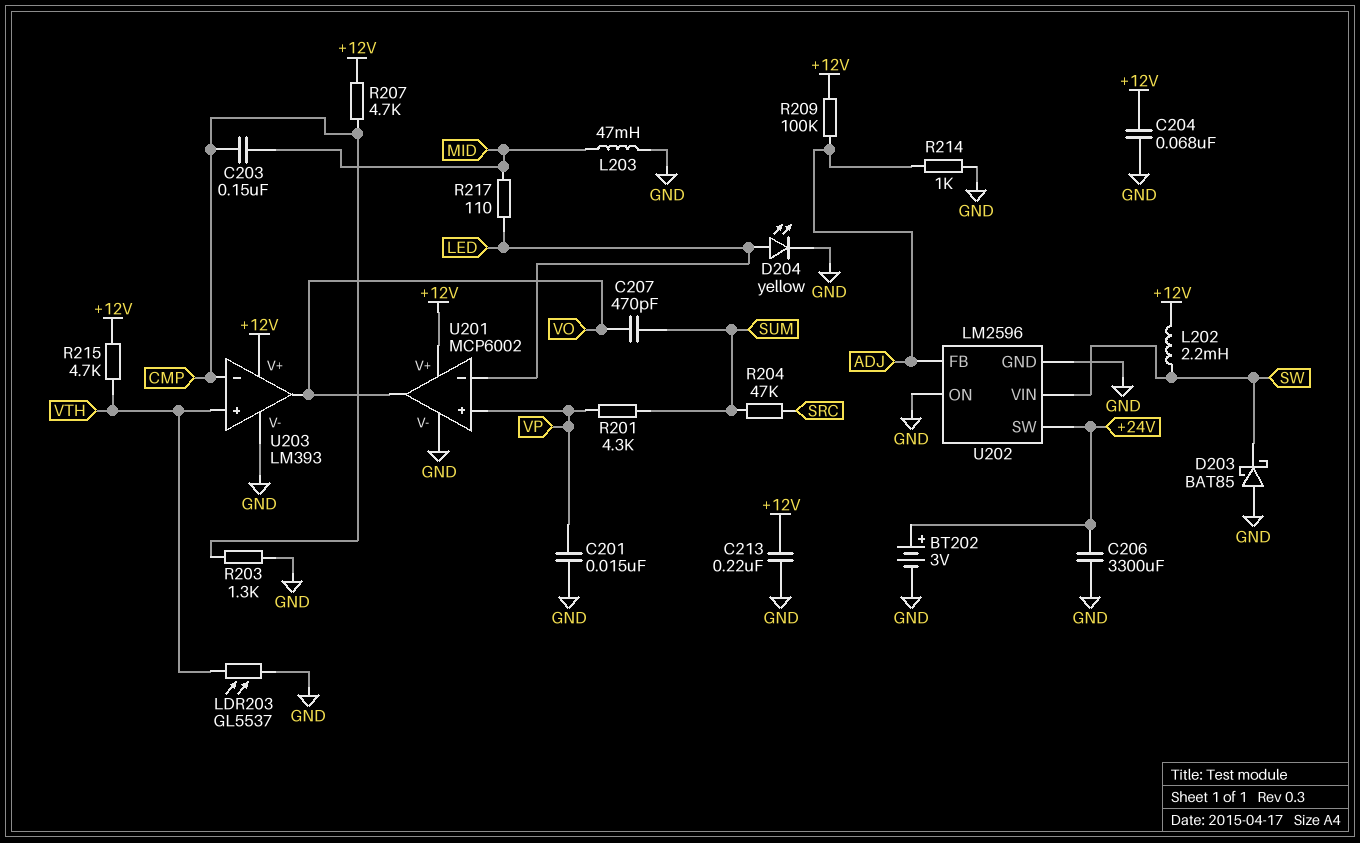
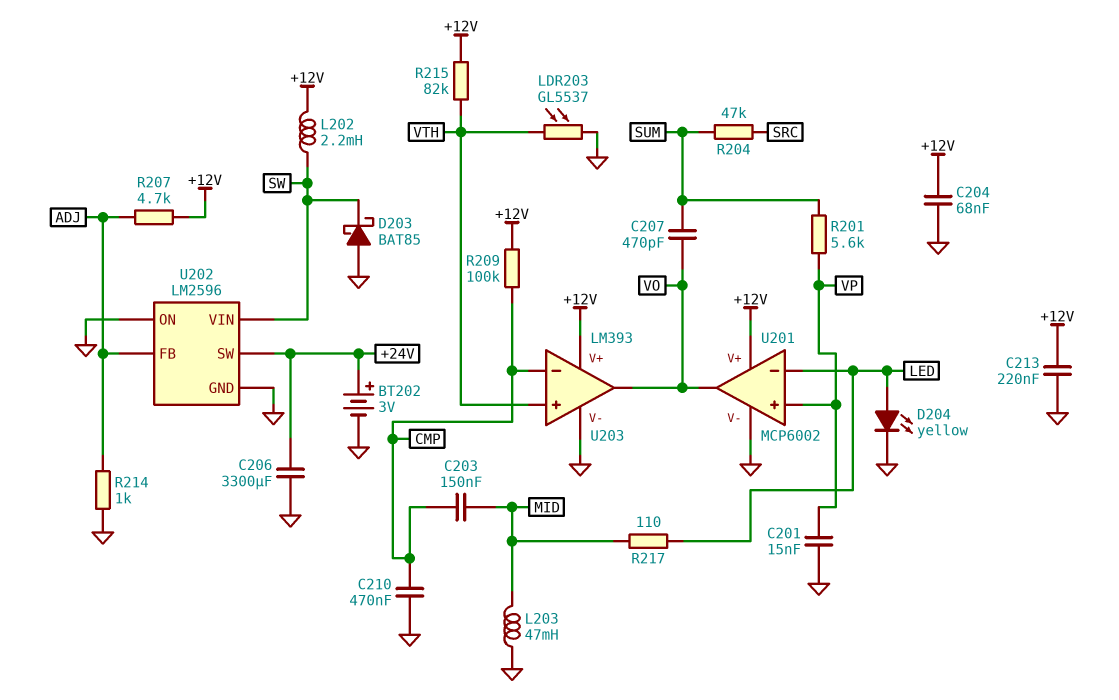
C210: none -> 470nF (CMP, GND)
R201: 4.3k (SUM, VP) -> 5.6k (SUM, VP)
R203: 1.3k (CMP, GND) -> none
R207: 4.7k (+12V, CMP) -> 4.7k (+12V, ADJ)
R209: 100k (+12V, ADJ) -> 100k (+12V, CMP)
R215: 4.7k (+12V, VTH) -> 82k (+12V, VTH)

